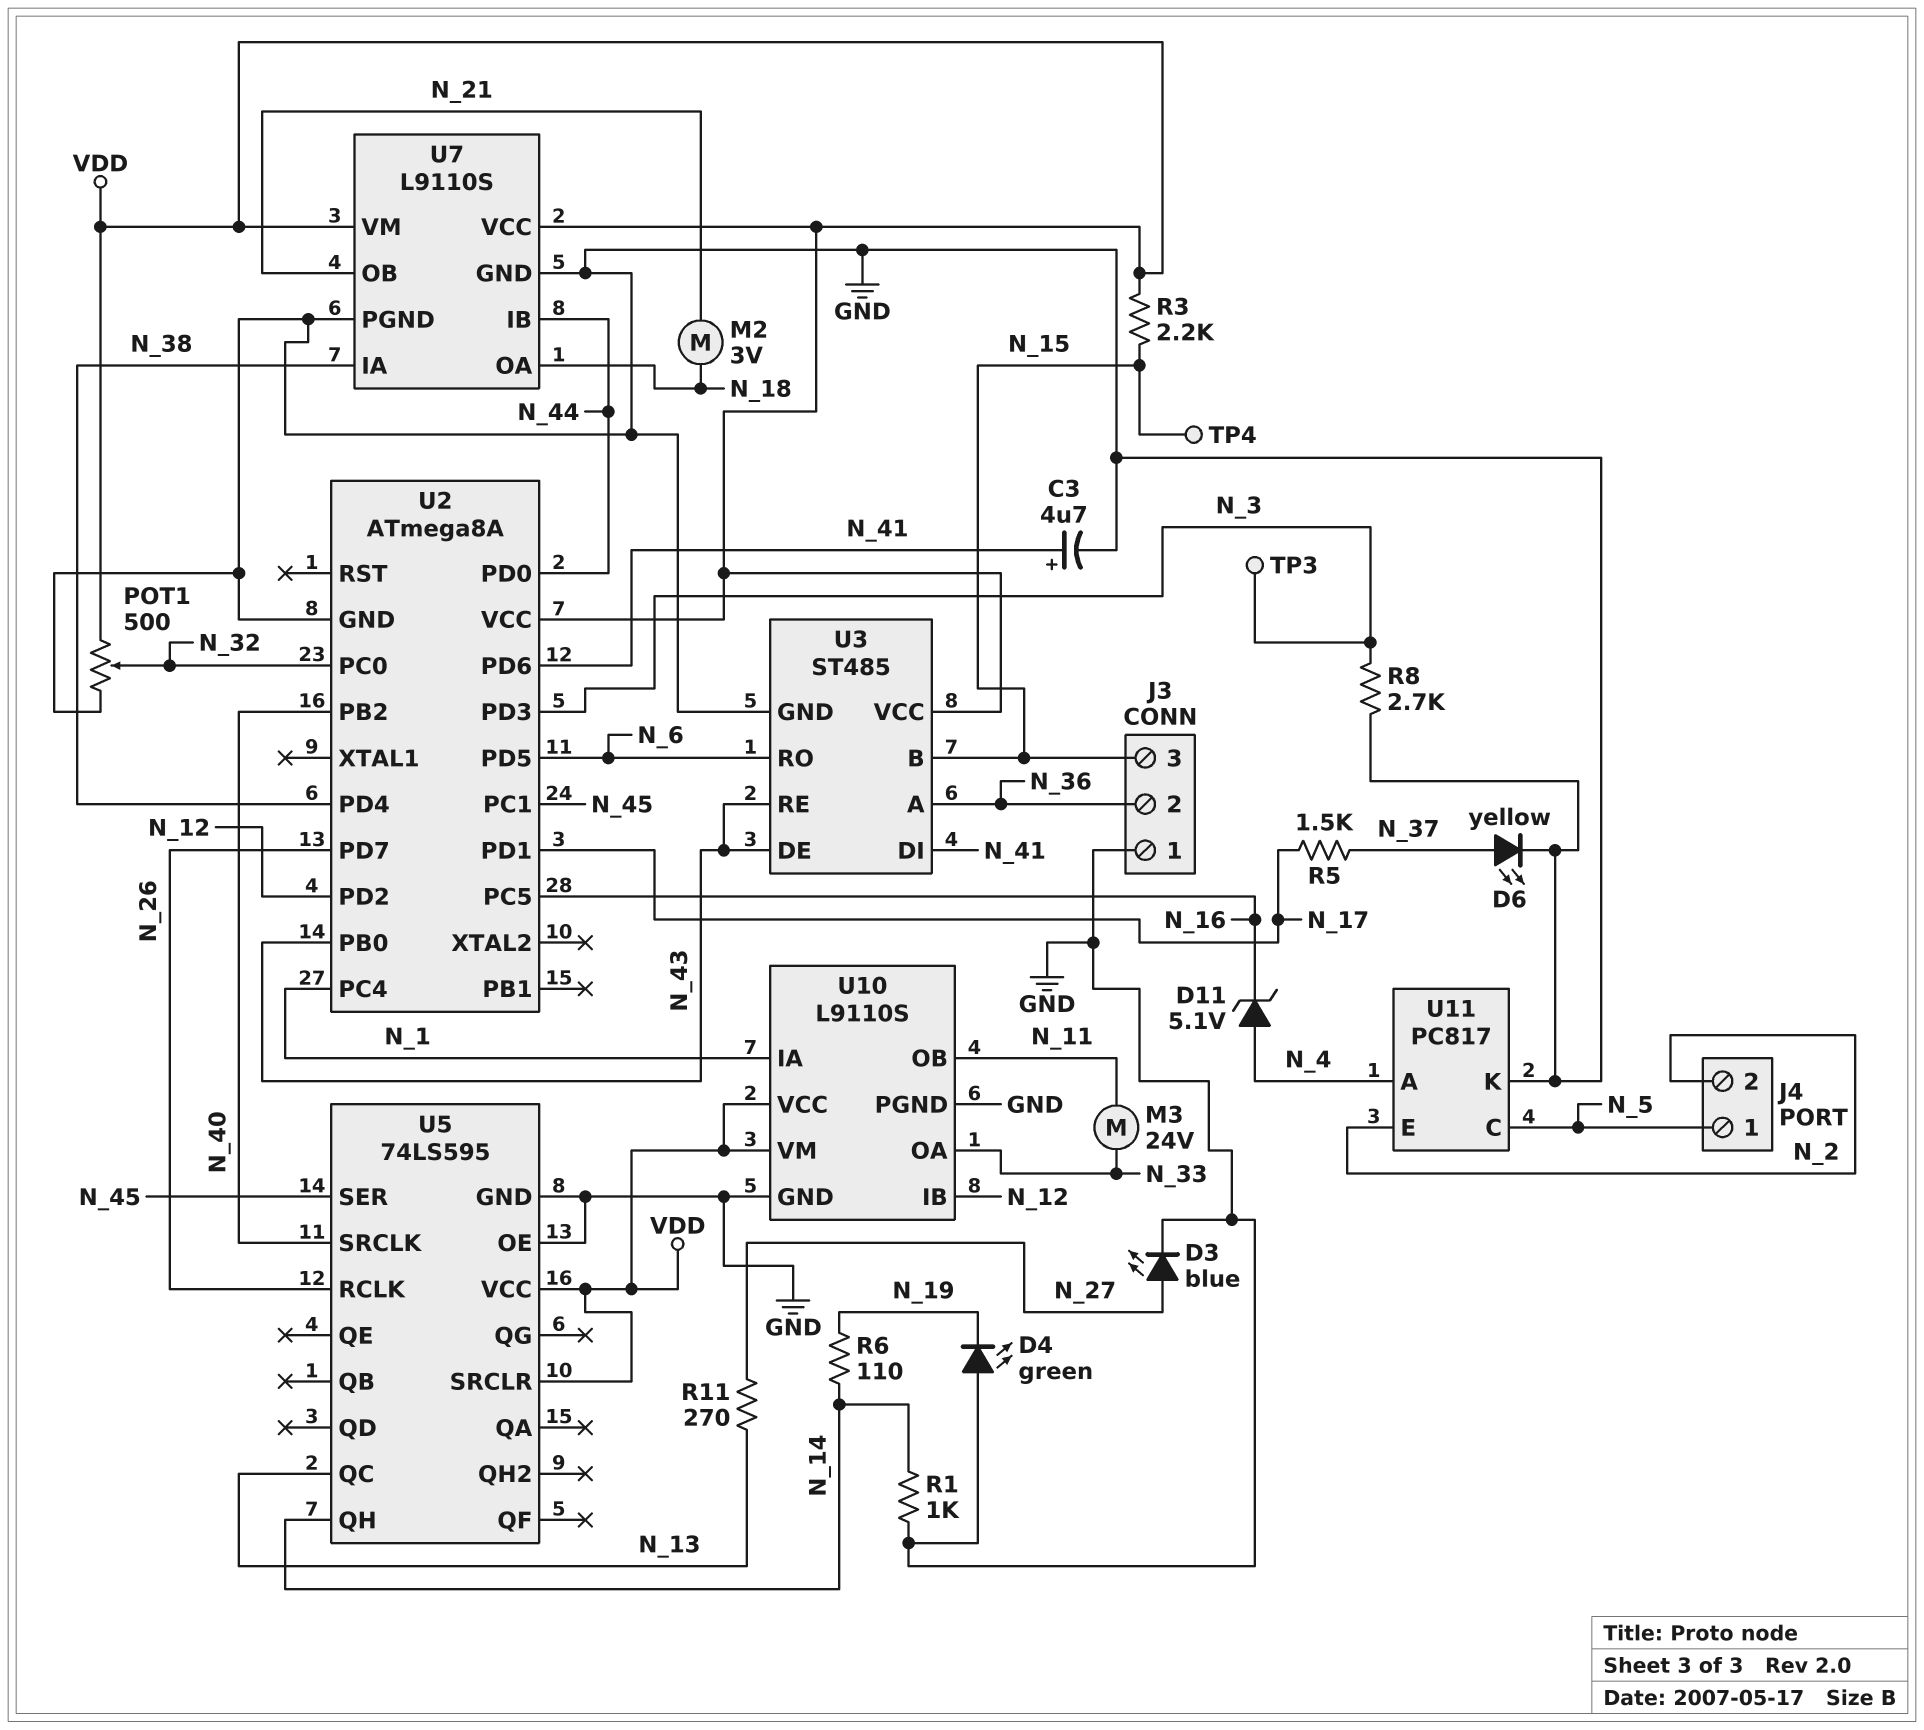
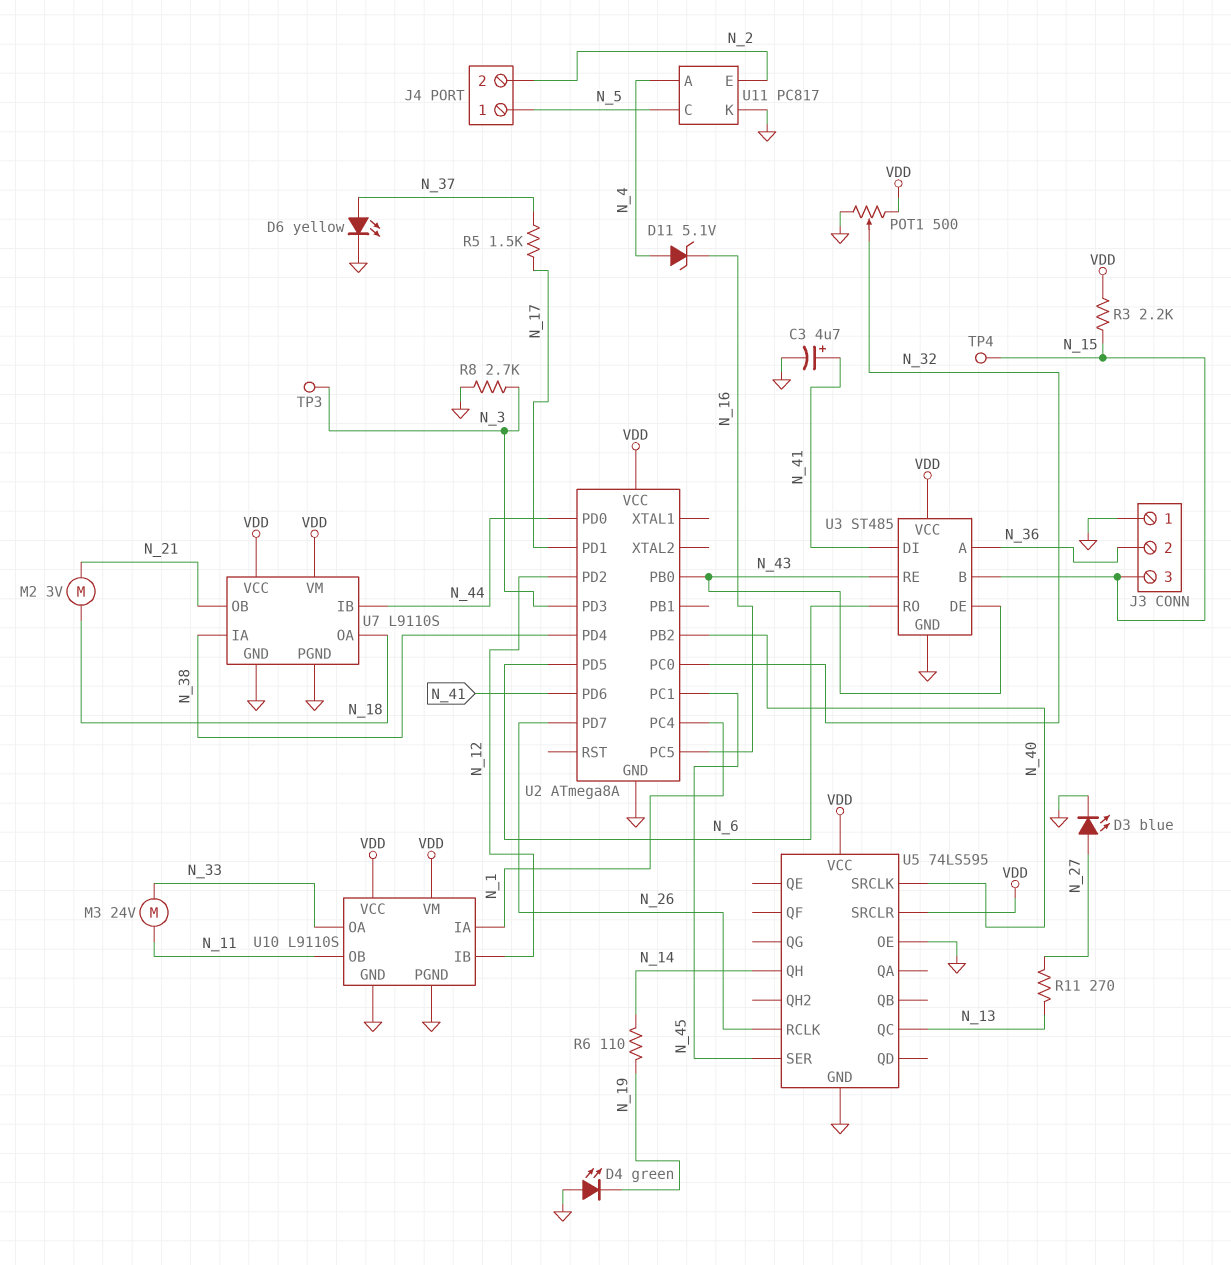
R1: 1k (GND, N_14) -> none

